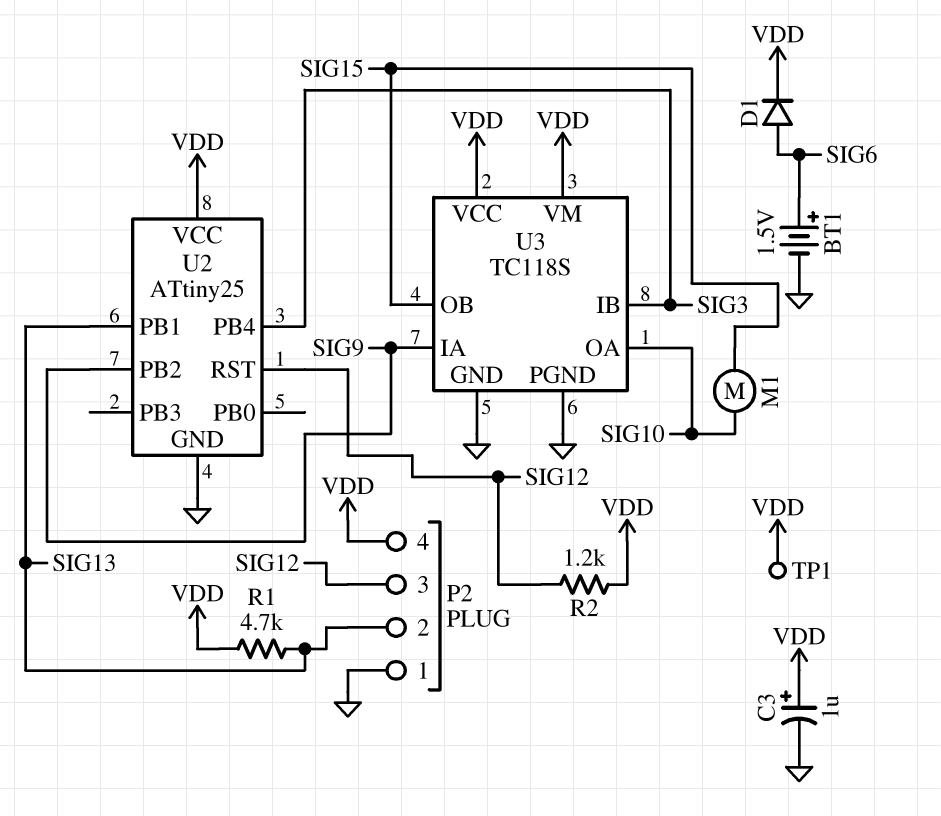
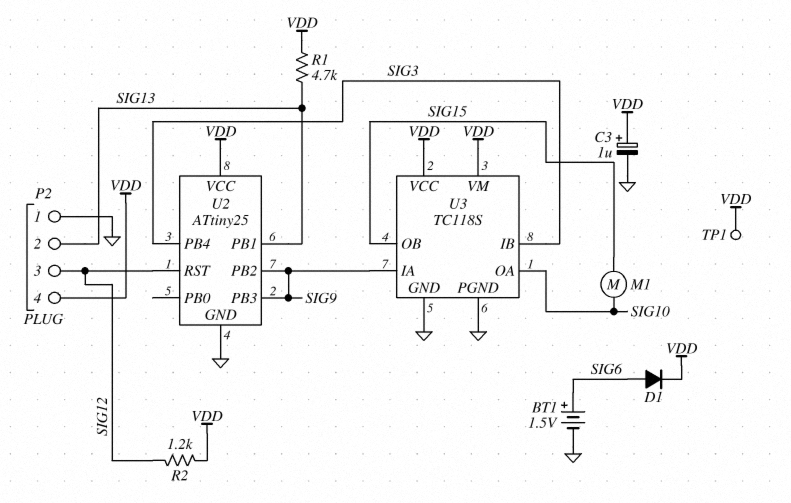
U2 pin PB3: none -> SIG9

